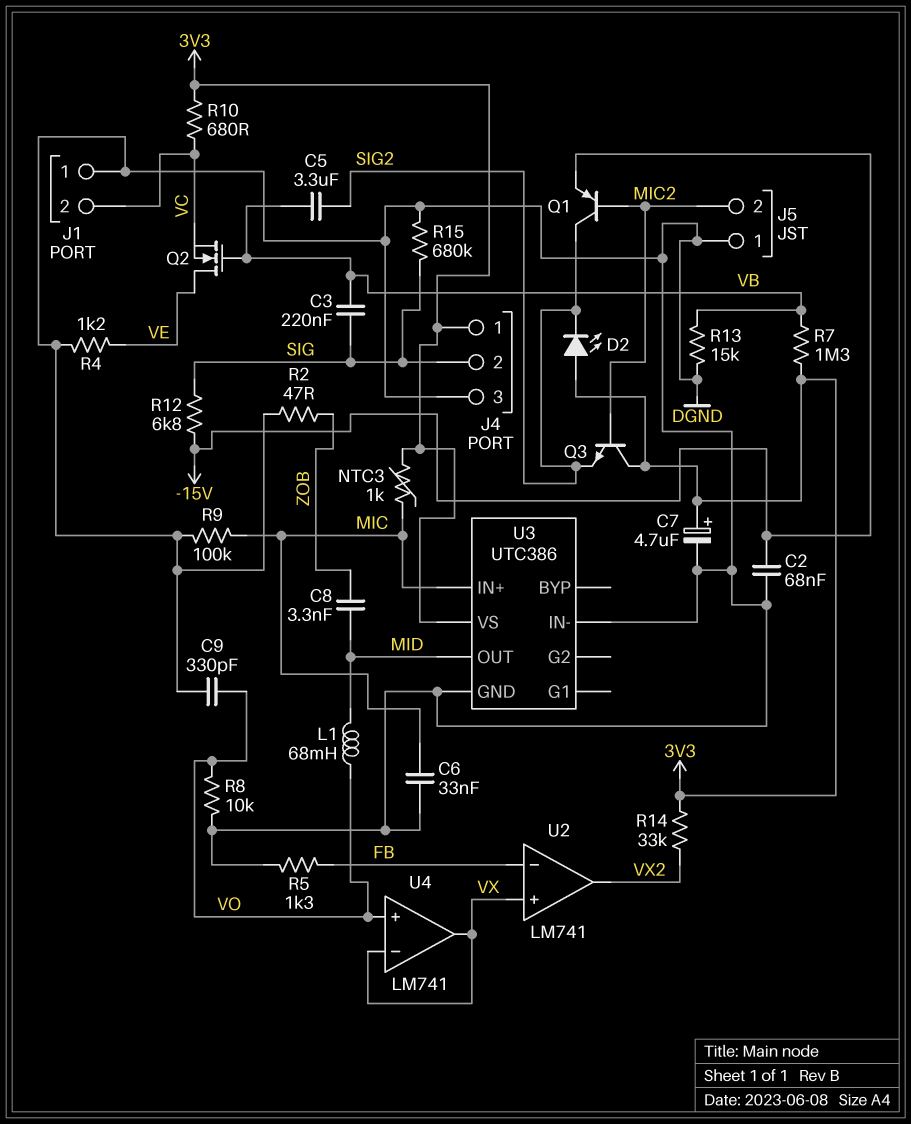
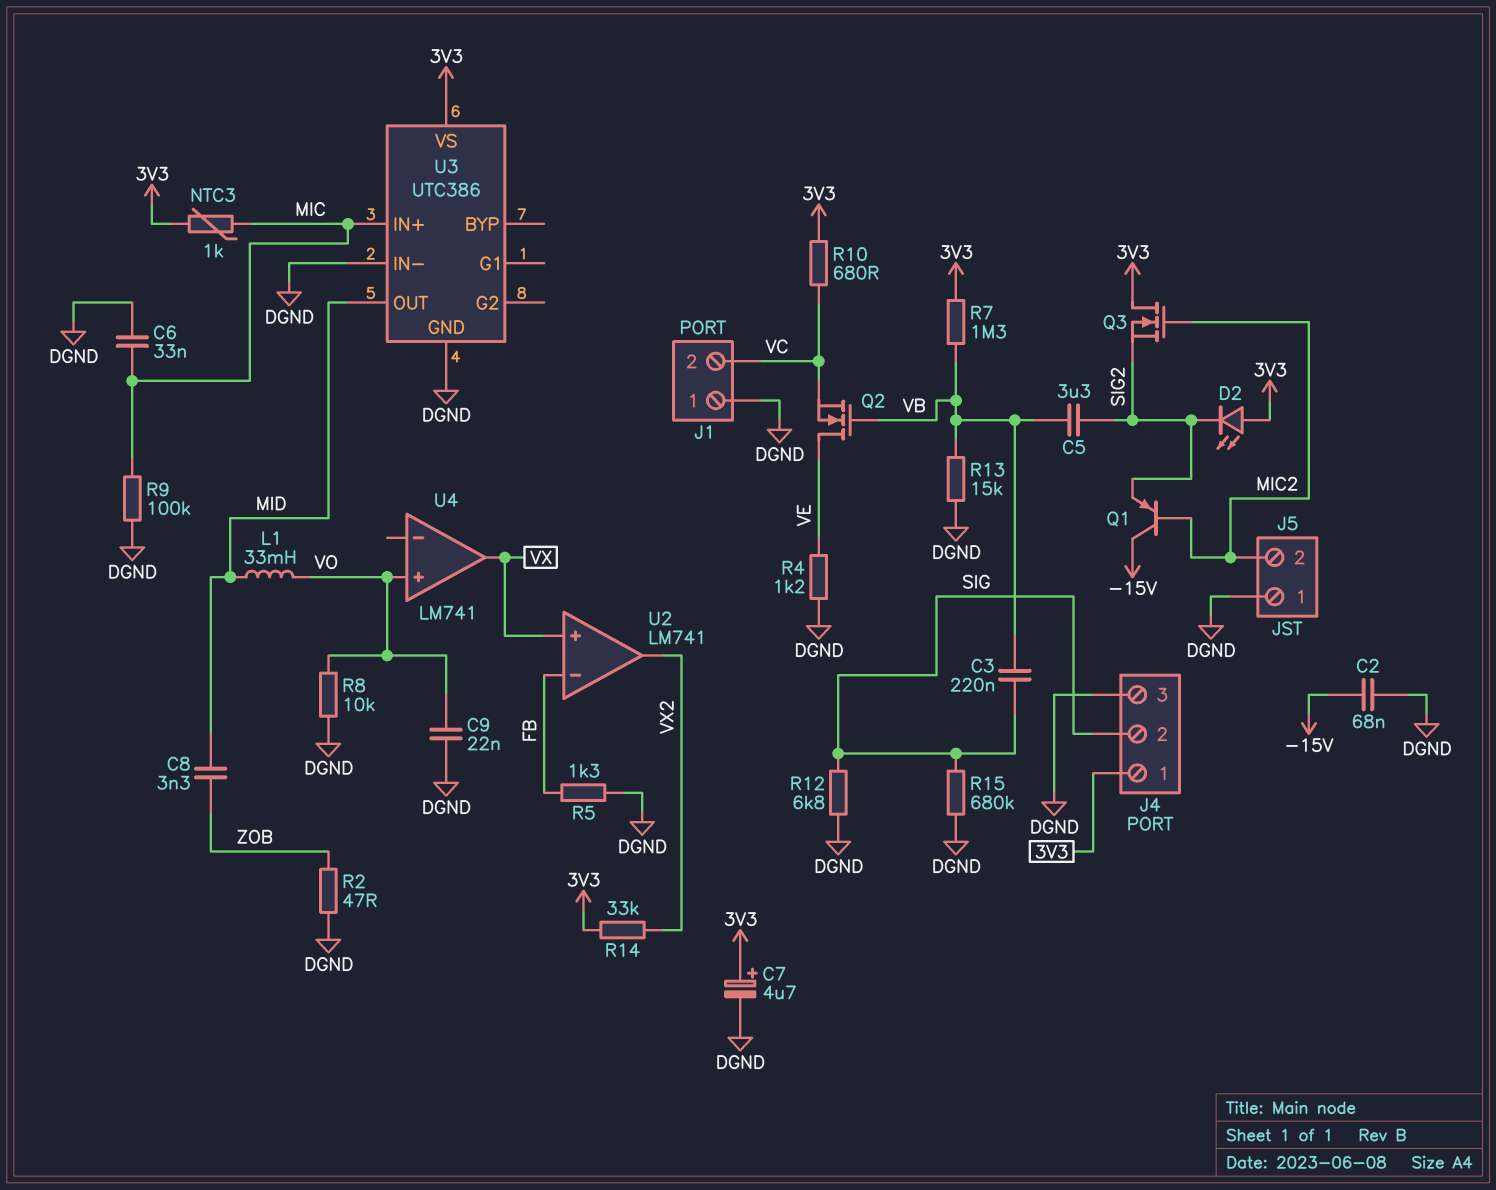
C9: 330pF (DGND, VO) -> 22nF (DGND, VO)
L1: 68mH (MID, VO) -> 33mH (MID, VO)
Q1: PNP (B MIC2, C SIG2, E -15V) -> PNP (B MIC2, C -15V, E SIG2)
Q3: NPN (B MIC2, C 3V3, E SIG2) -> NMOS (G MIC2, D 3V3, S SIG2)
R12: 6.8k (-15V, SIG) -> 6.8k (DGND, SIG)
U4 pin in-: VX -> none

